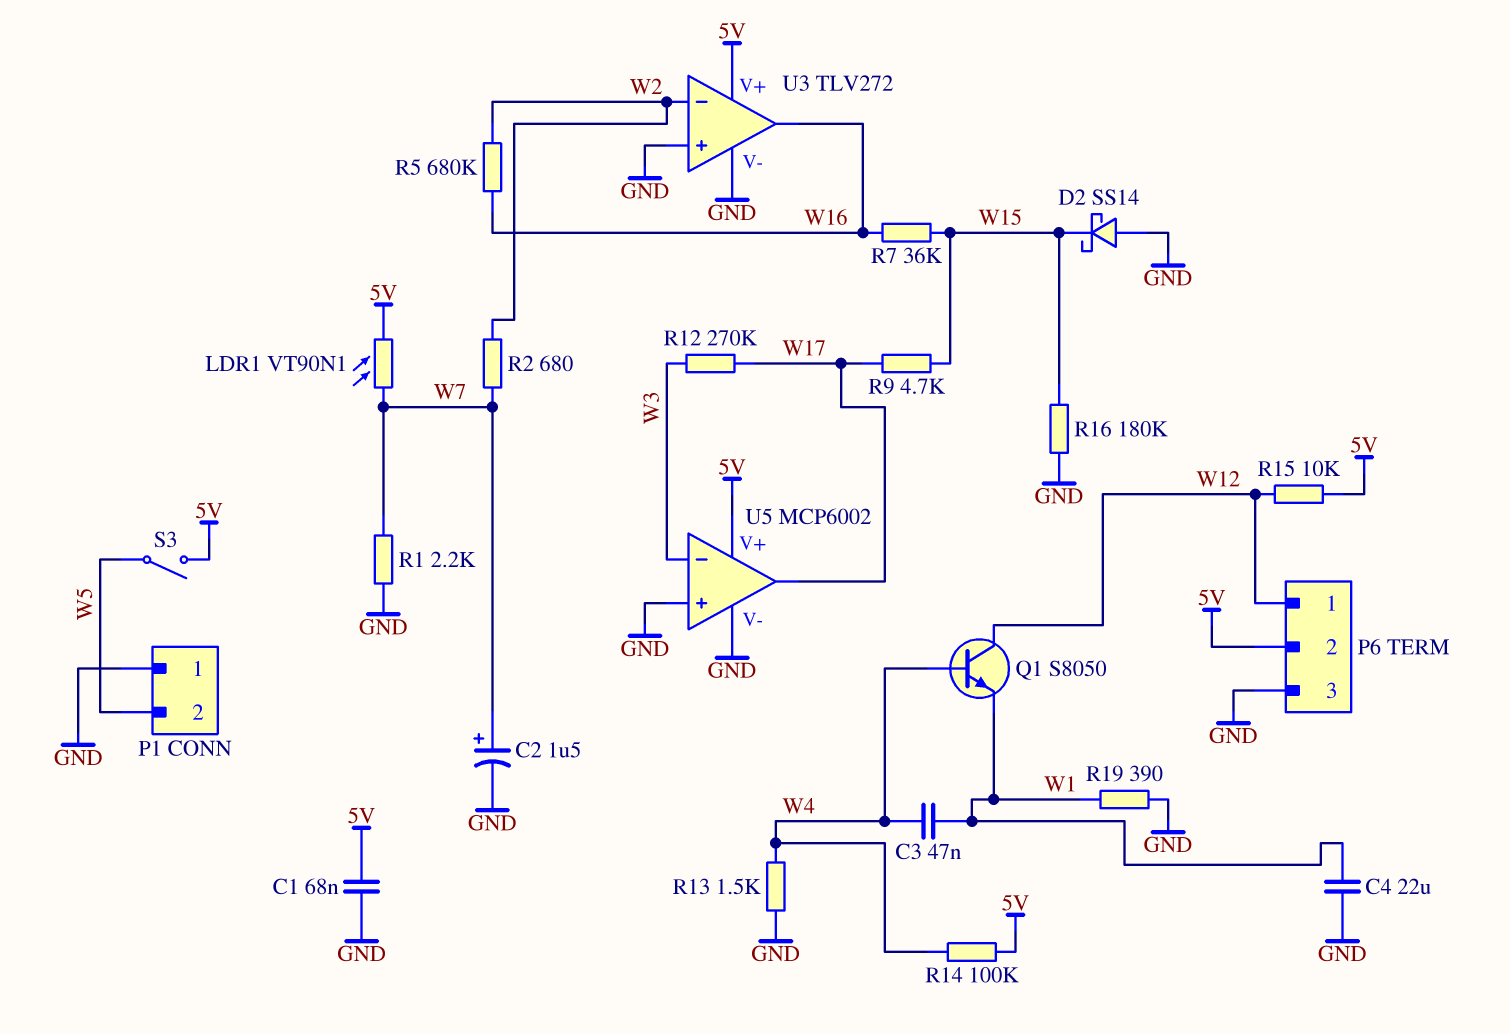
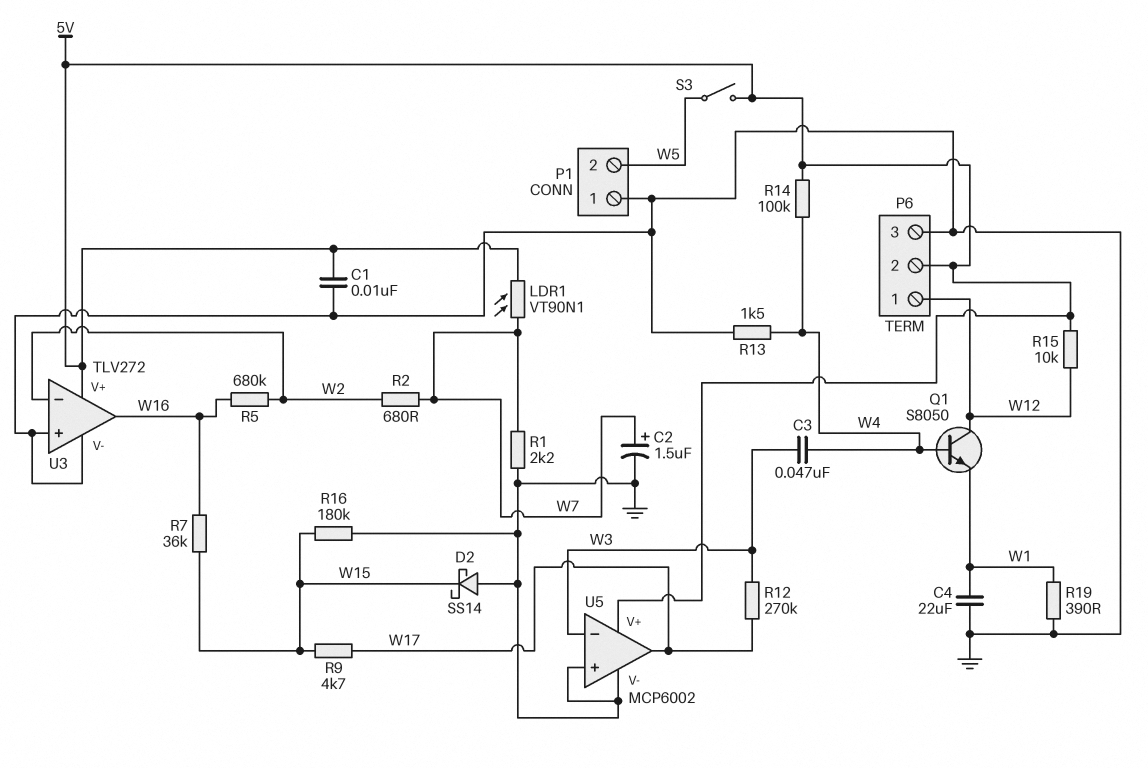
C1: 68nF (5V, GND) -> 10nF (5V, GND)
C3: 47nF (W1, W4) -> 47nF (W3, W4)

